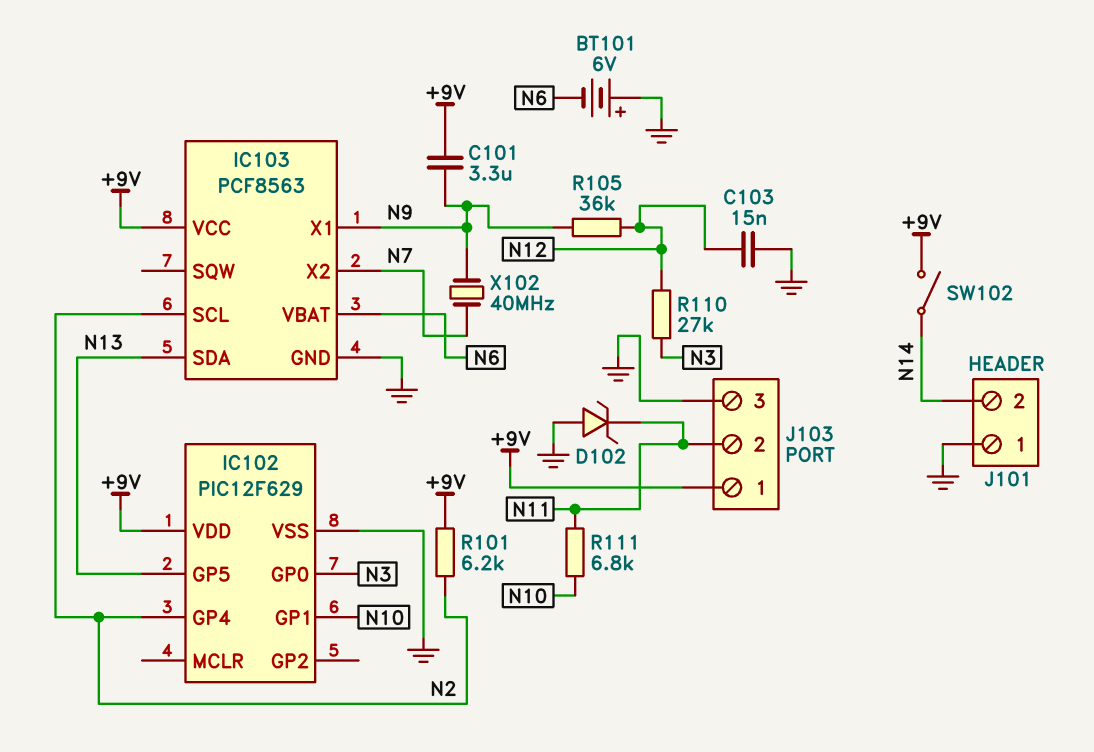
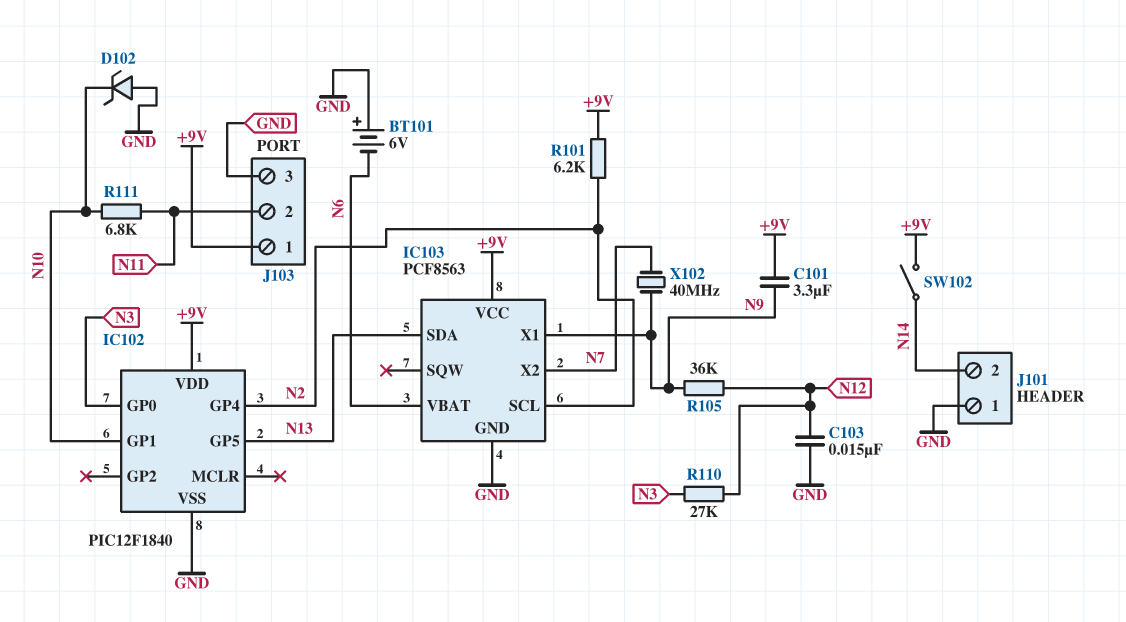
D102: zener (A GND, K N11) -> zener (A GND, K N10)
IC102: PIC12F629 -> PIC12F1840

